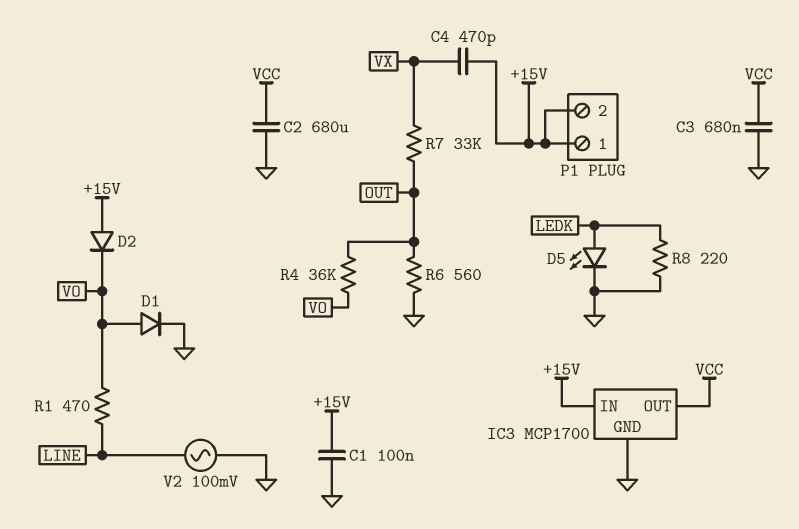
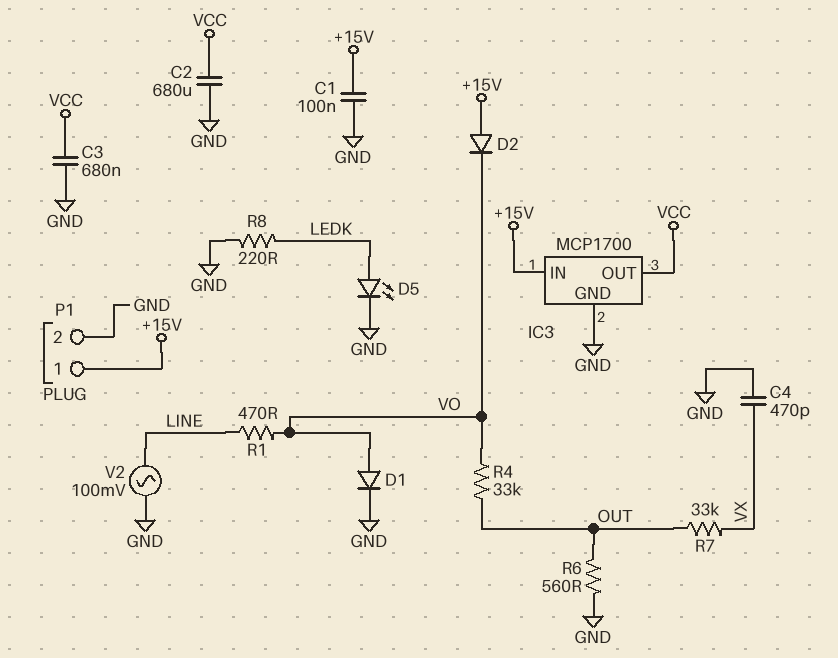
C4: 470pF (+15V, VX) -> 470pF (GND, VX)
P1 pin 2: +15V -> GND
R4: 36k (OUT, VO) -> 33k (OUT, VO)

